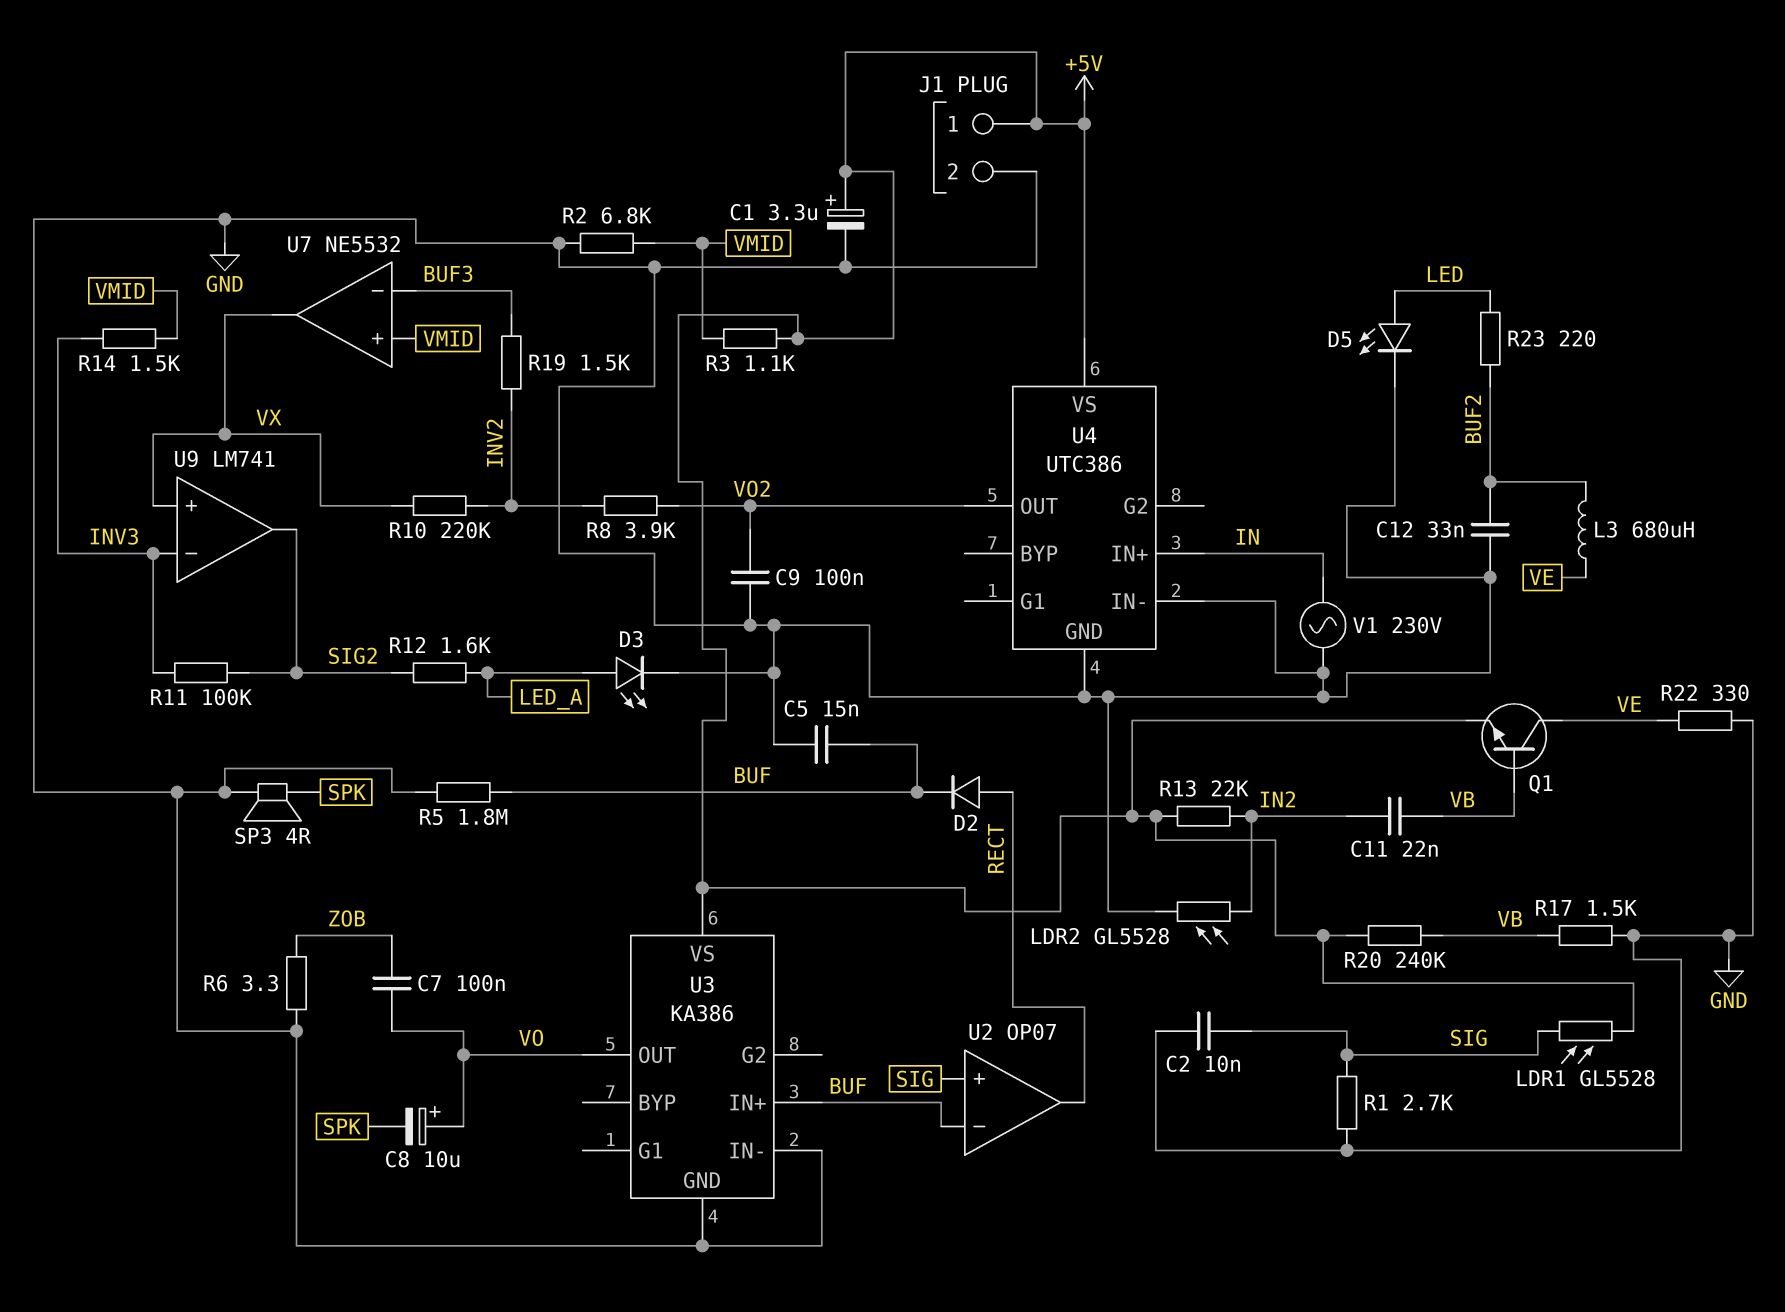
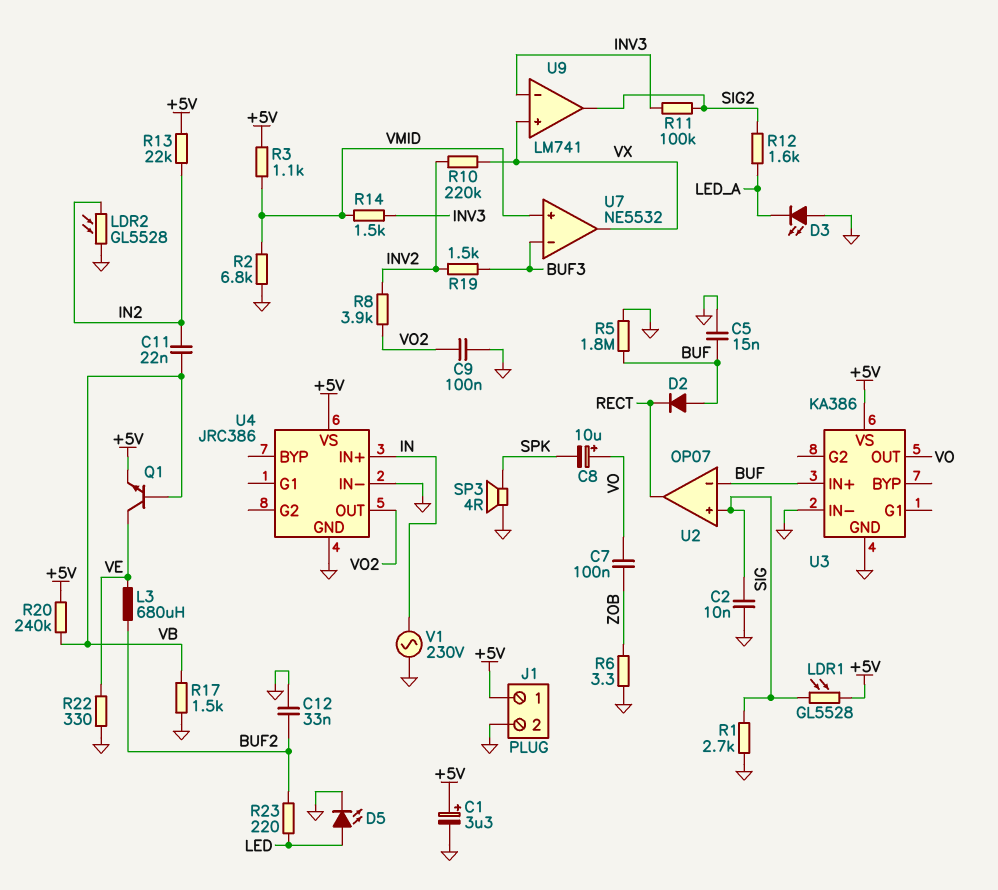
D2: diode (A RECT, K BUF) -> diode (A BUF, K RECT)
D3: LED (A LED_A, K GND) -> LED (A GND, K LED_A)
U4: UTC386 -> JRC386

